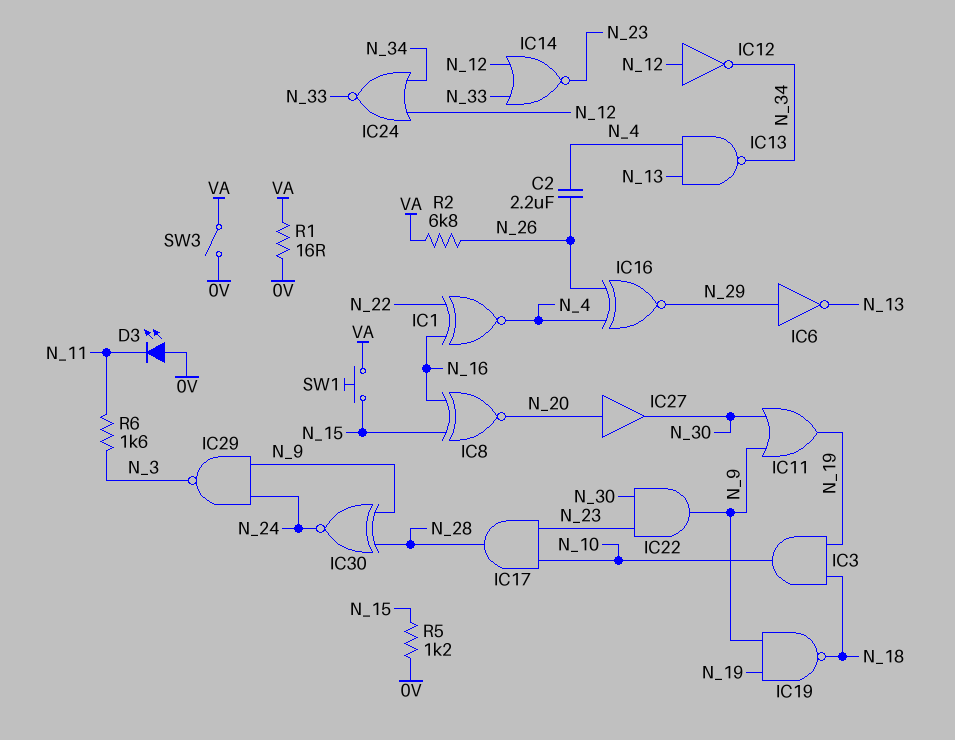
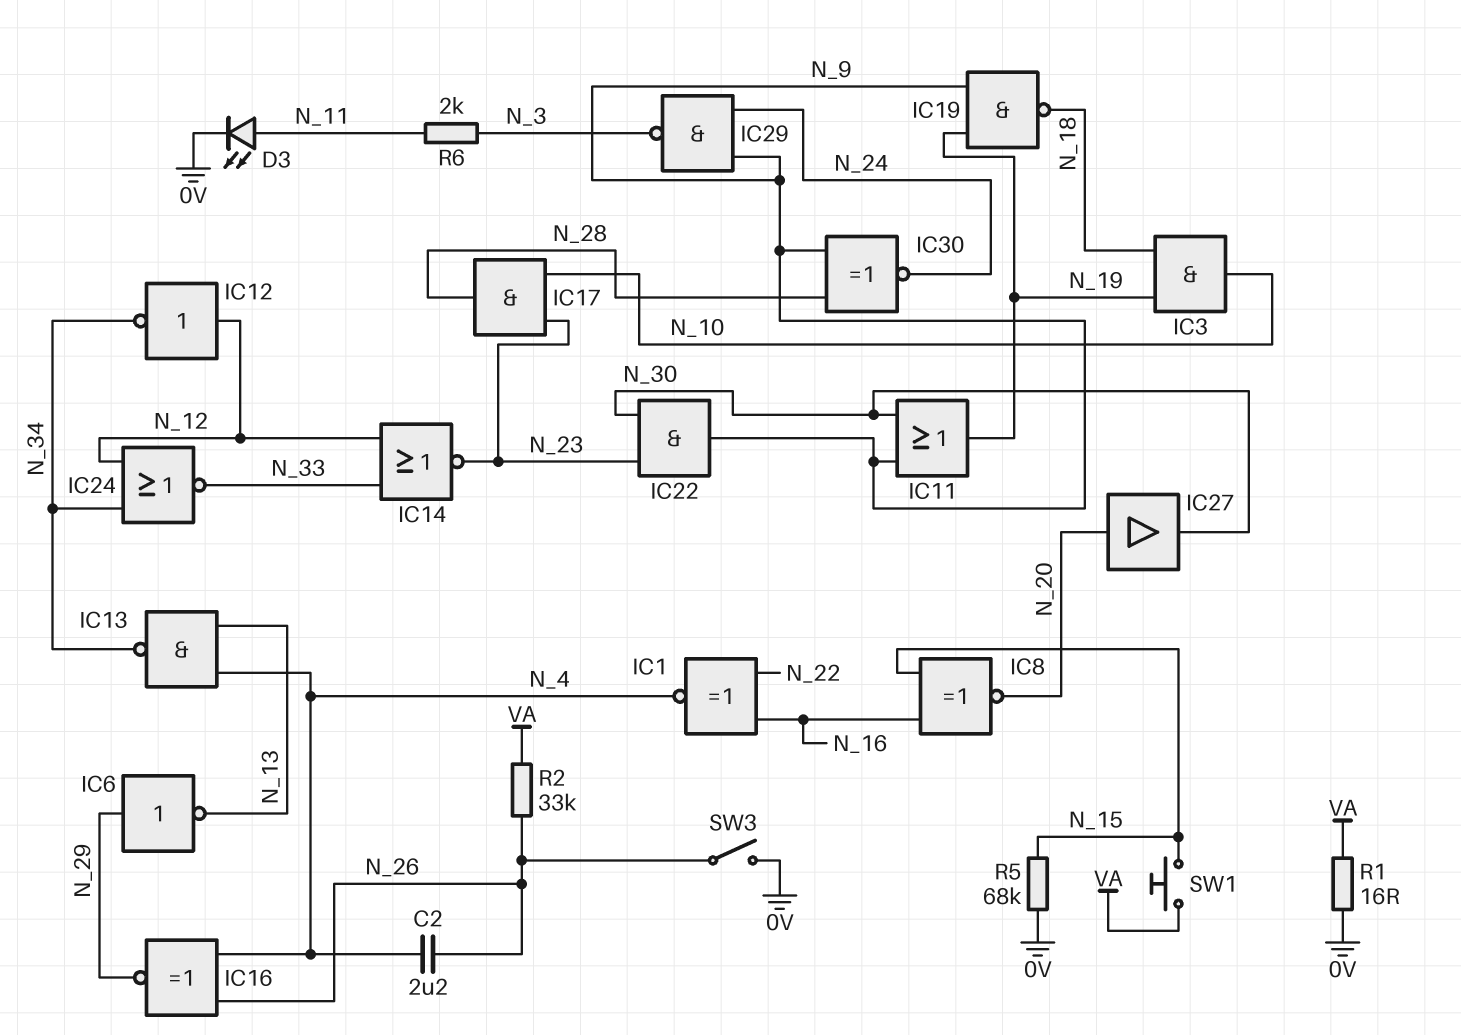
D3: LED (A 0V, K N_11) -> LED (A N_11, K 0V)
R2: 6.8k (N_26, VA) -> 33k (N_26, VA)
R5: 1.2k (0V, N_15) -> 68k (0V, N_15)
R6: 1.6k (N_3, N_11) -> 2k (N_3, N_11)
SW3: switch (0V, VA) -> switch (0V, N_26)

